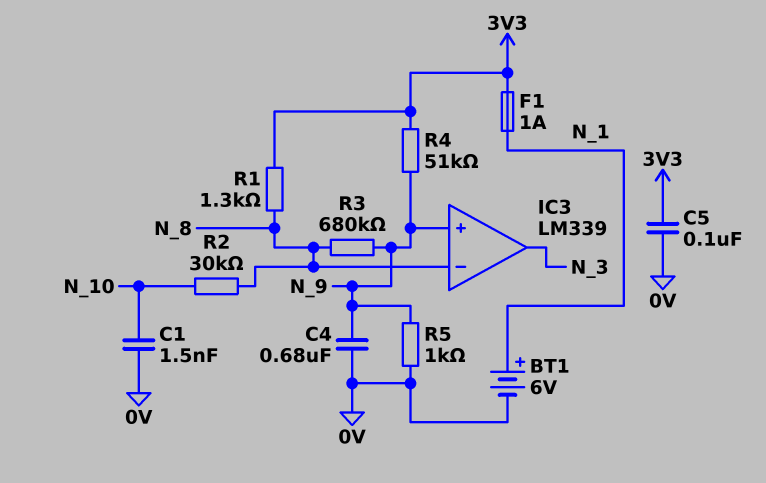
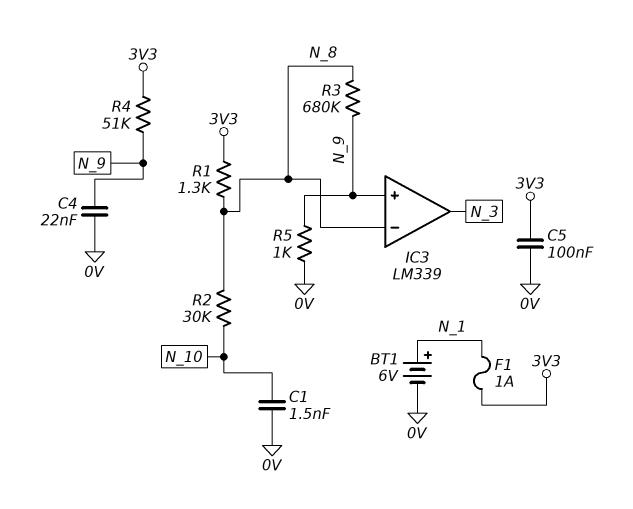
C4: 680nF (0V, N_9) -> 22nF (0V, N_9)

